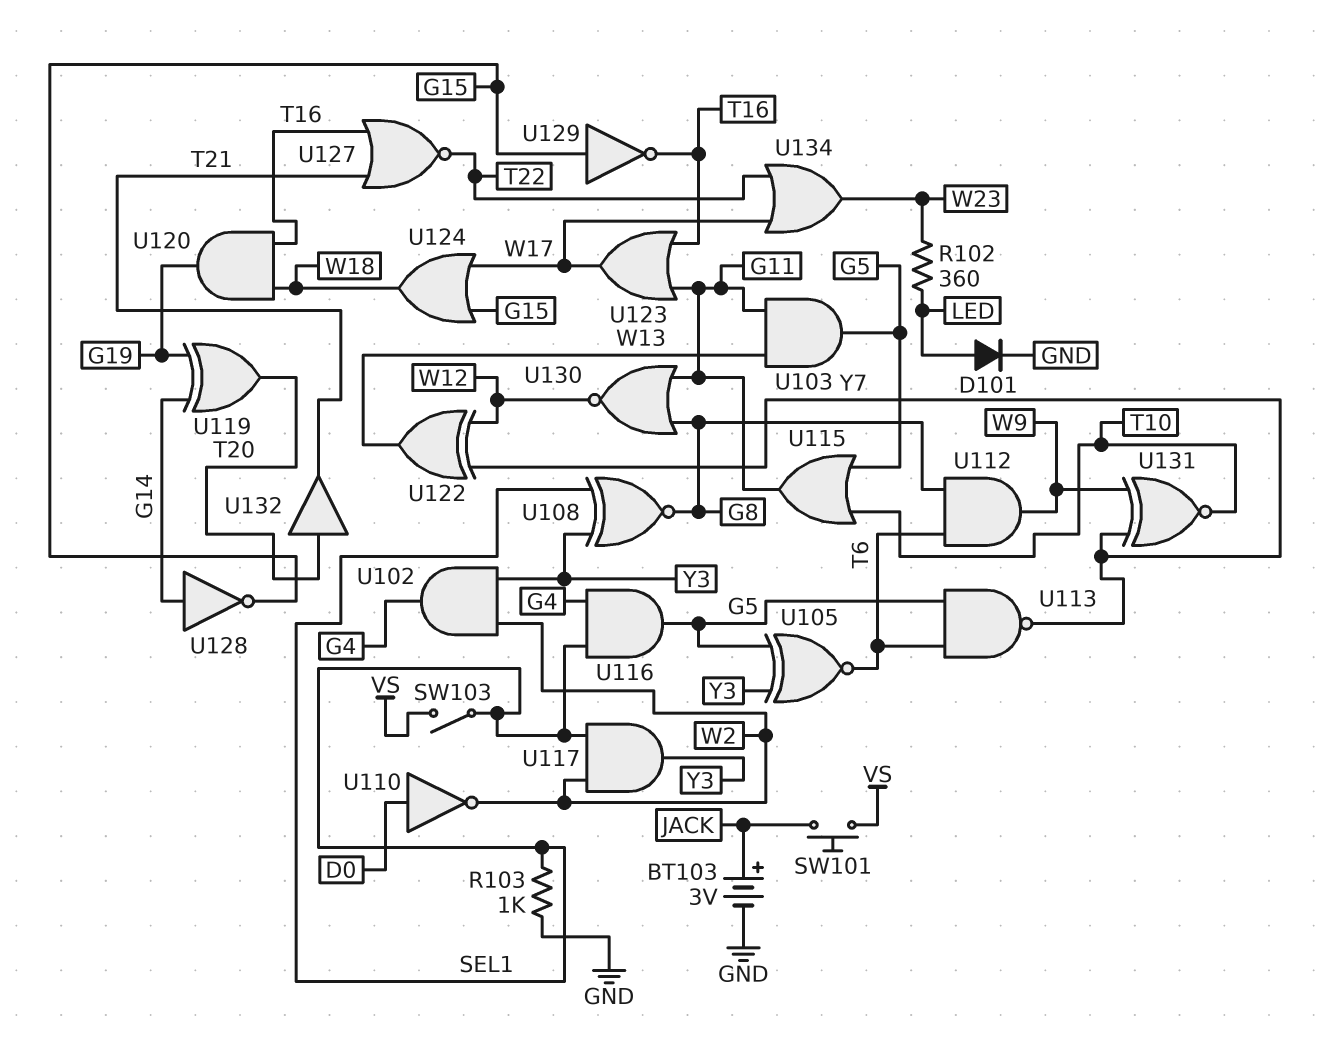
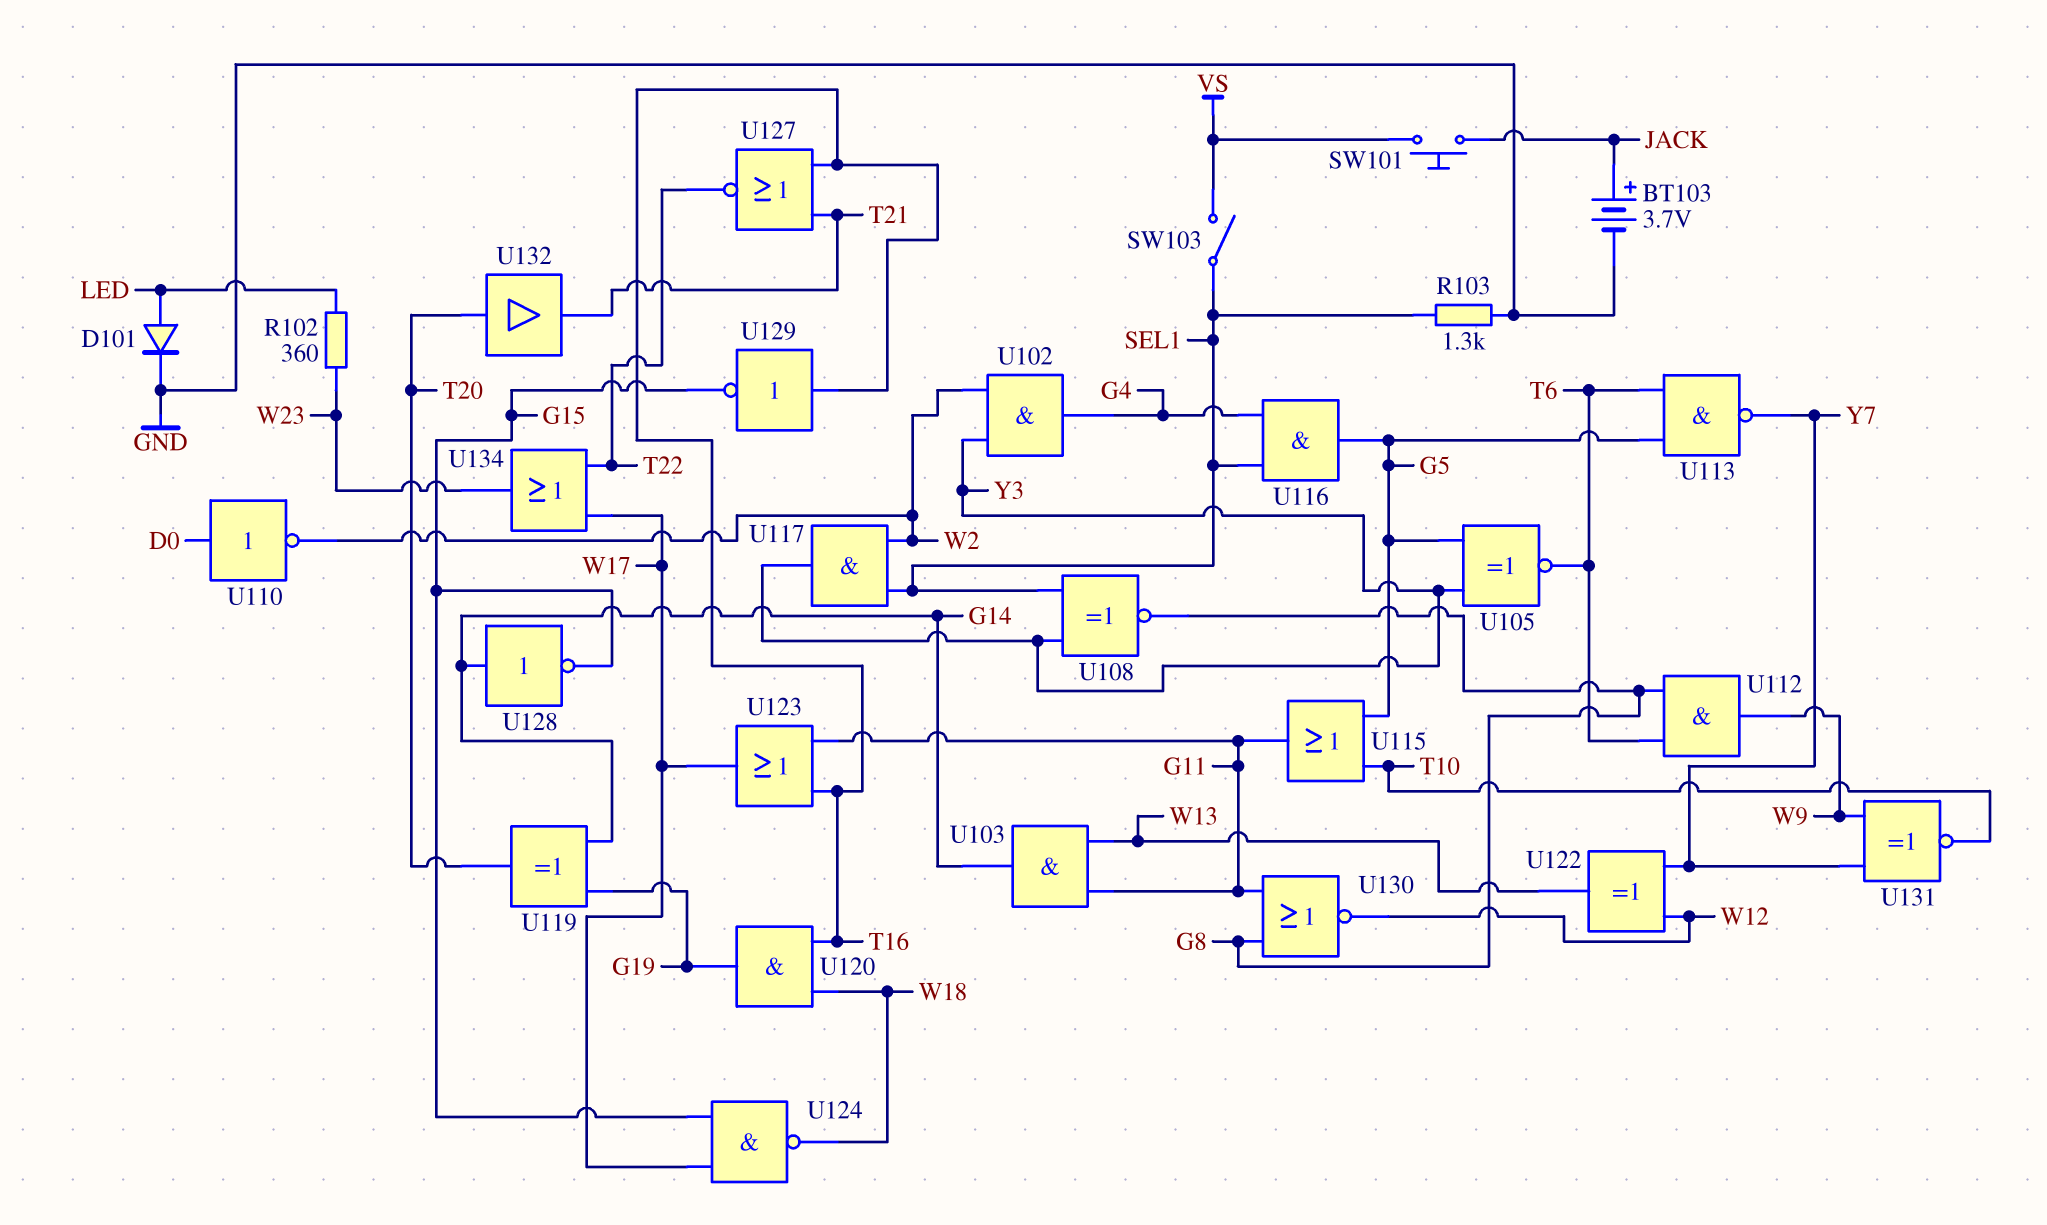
BT103: 3V (plus JACK, minus GND) -> 3.7V (plus JACK, minus GND)
R103: 1k (GND, SEL1) -> 1.3k (GND, SEL1)
U103: AND (in G11, in W13, out G5) -> AND (in G11, in W13, out G14)
U124: OR (in G15, in W17, out W18) -> NAND (in G15, in W17, out W18)
U129: NOT (in G15, out T16) -> NOT (in T16, out G15)

